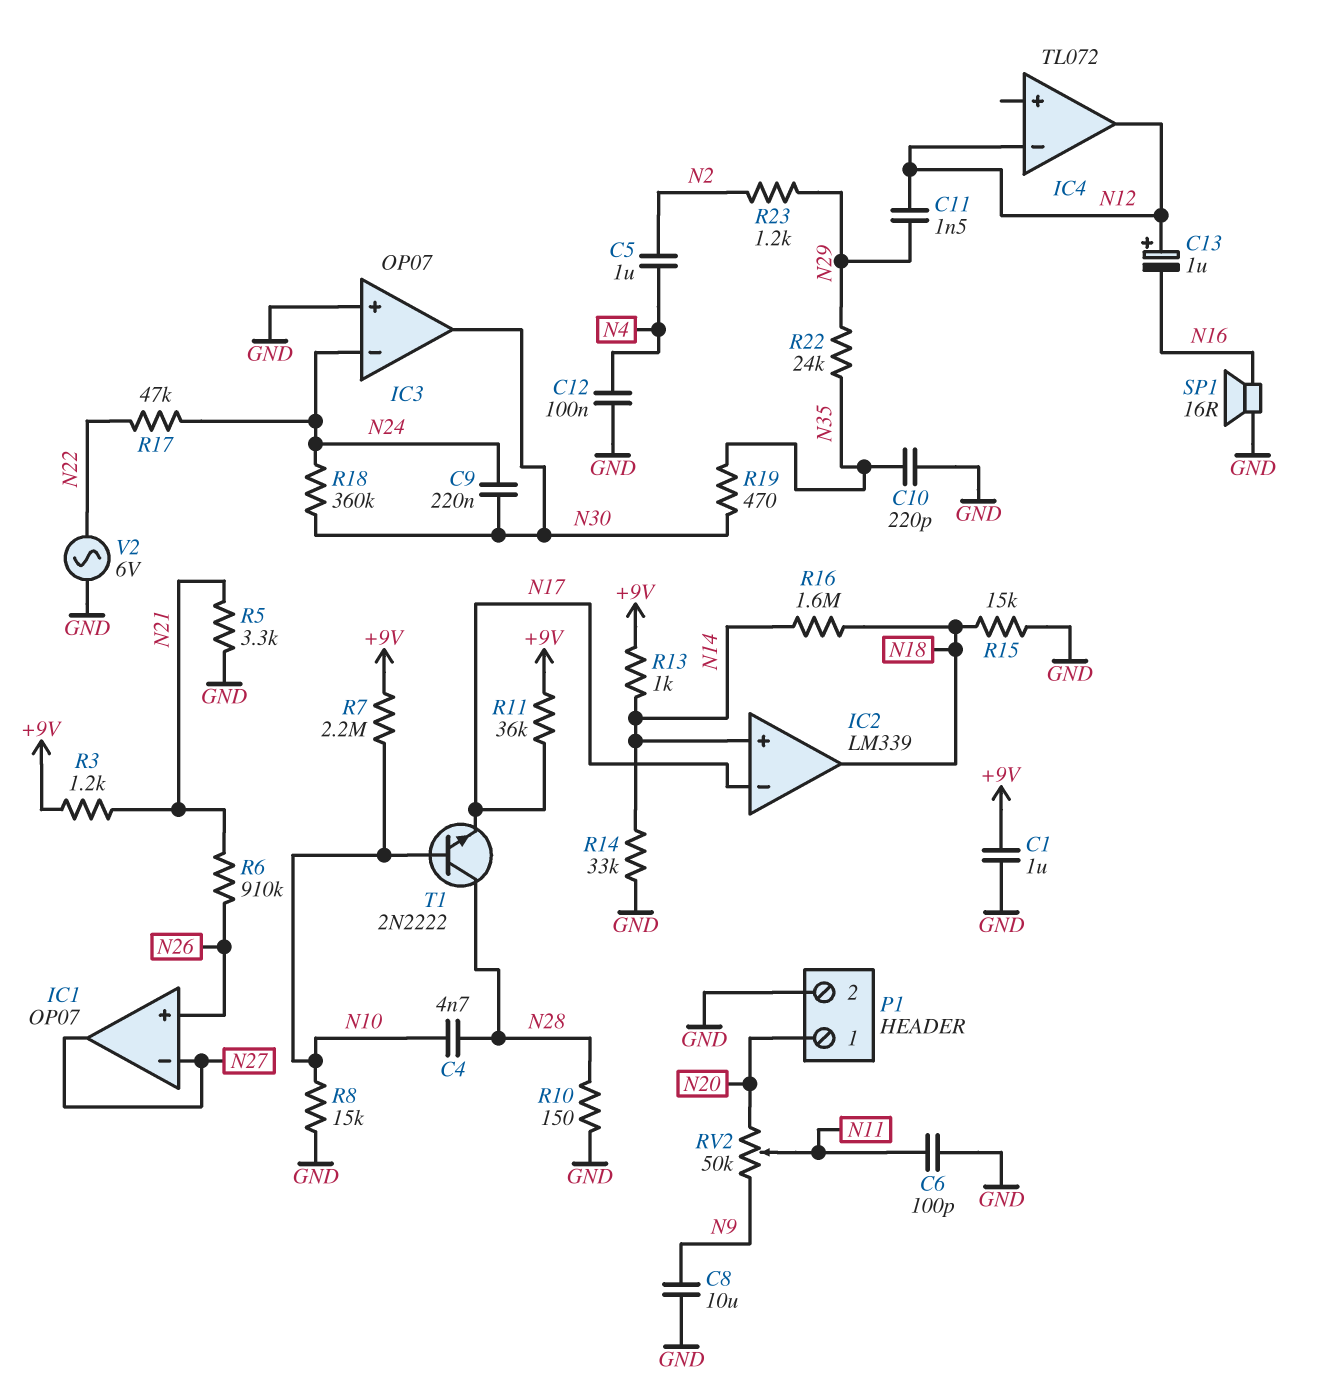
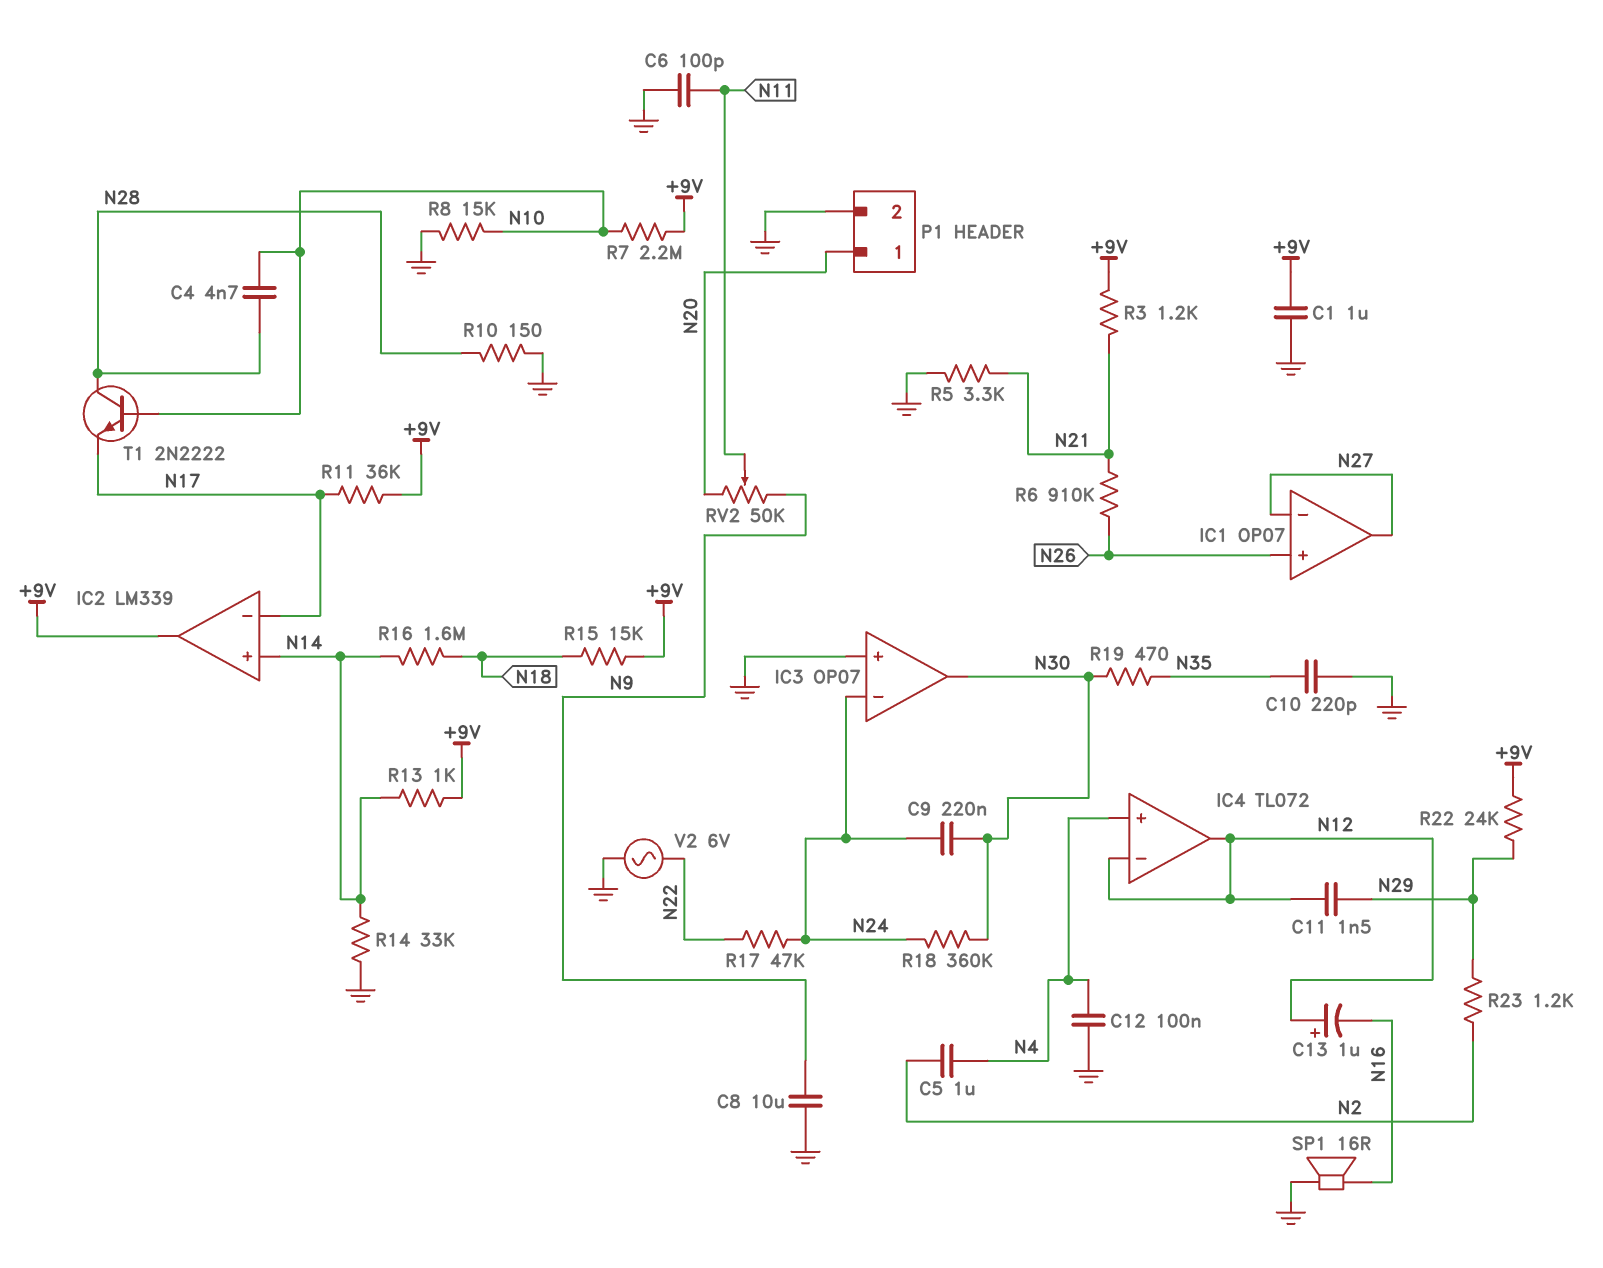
IC2 pin out: N18 -> +9V
IC4 pin in+: none -> N4
R15: 15k (GND, N18) -> 15k (+9V, N18)
R22: 24k (N29, N35) -> 24k (+9V, N29)

